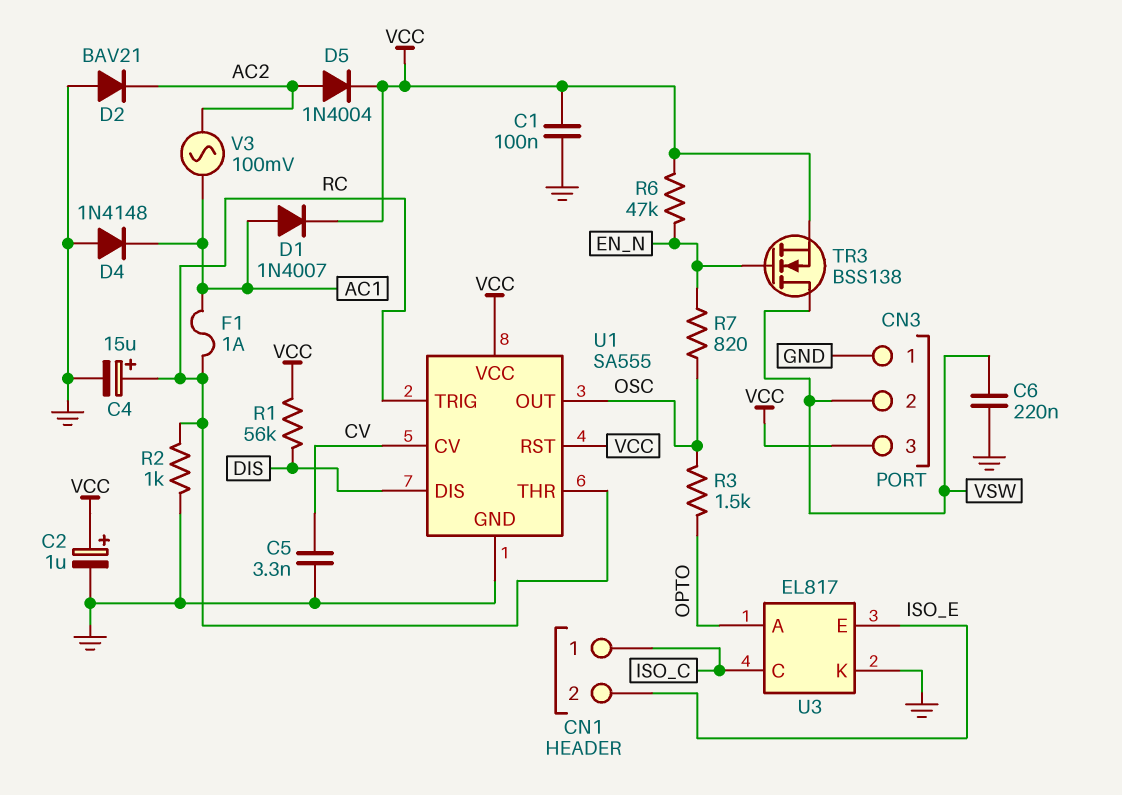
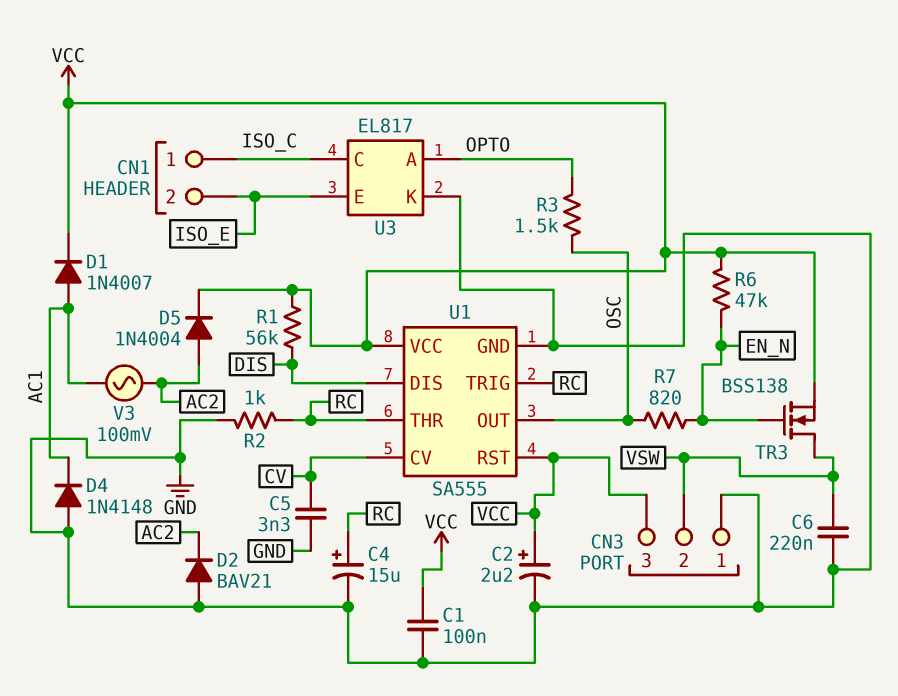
C2: 1uF (plus VCC, minus GND) -> 2.2uF (plus VCC, minus GND)
F1: 1A (AC1, RC) -> none

